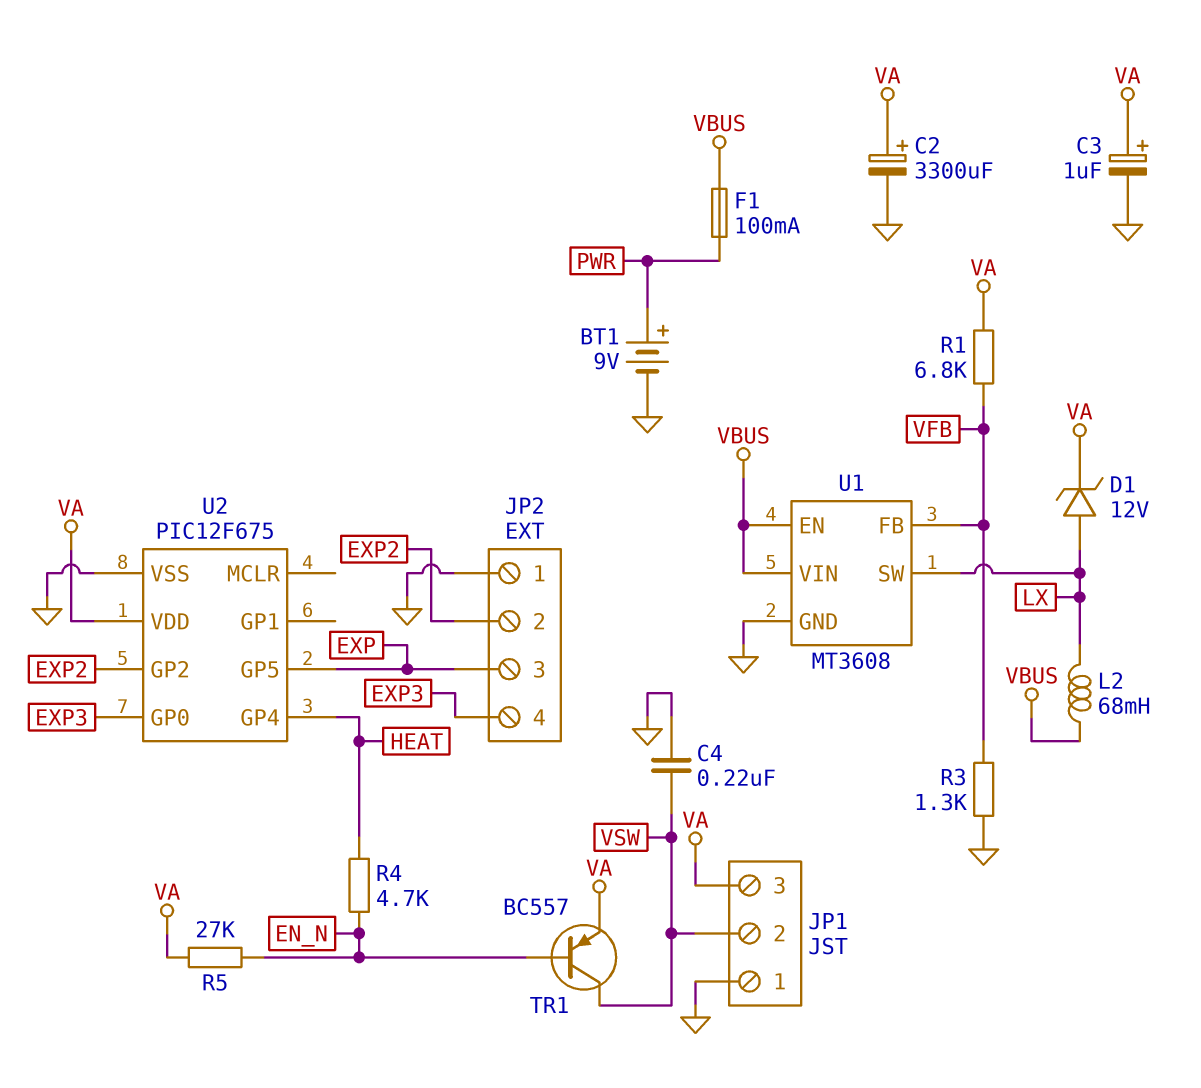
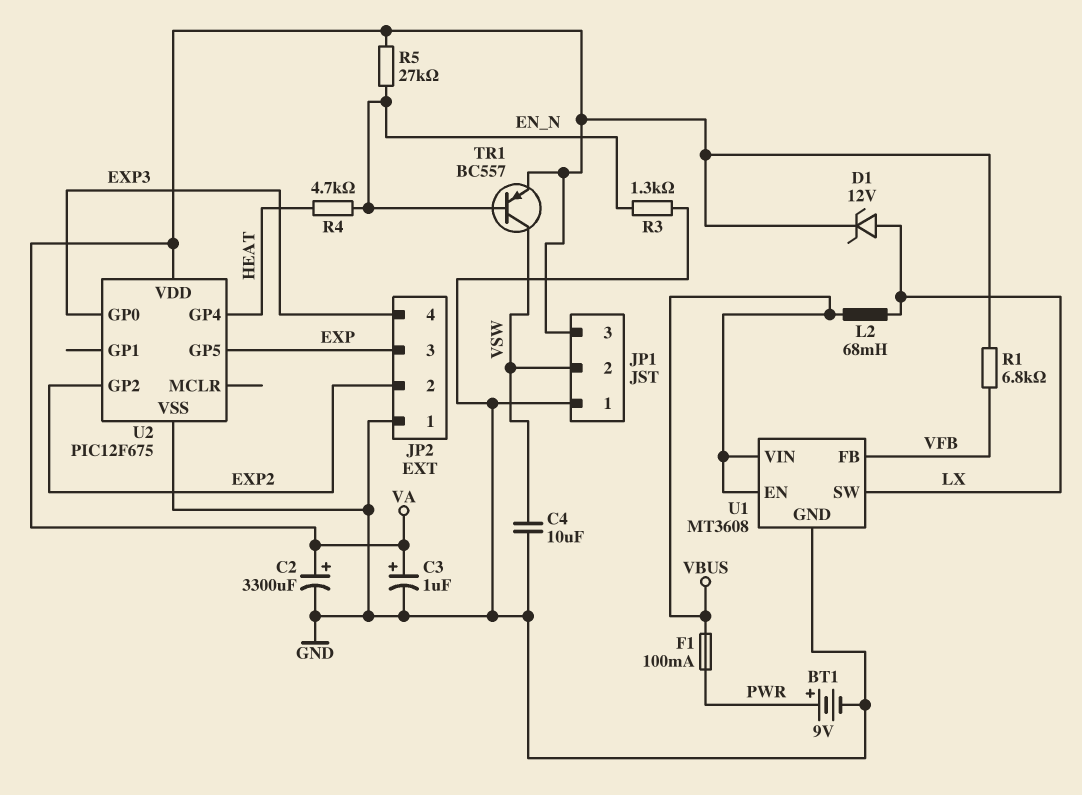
C4: 220nF (GND, VSW) -> 10uF (GND, VSW)
R3: 1.3k (GND, VFB) -> 1.3k (EN_N, GND)

